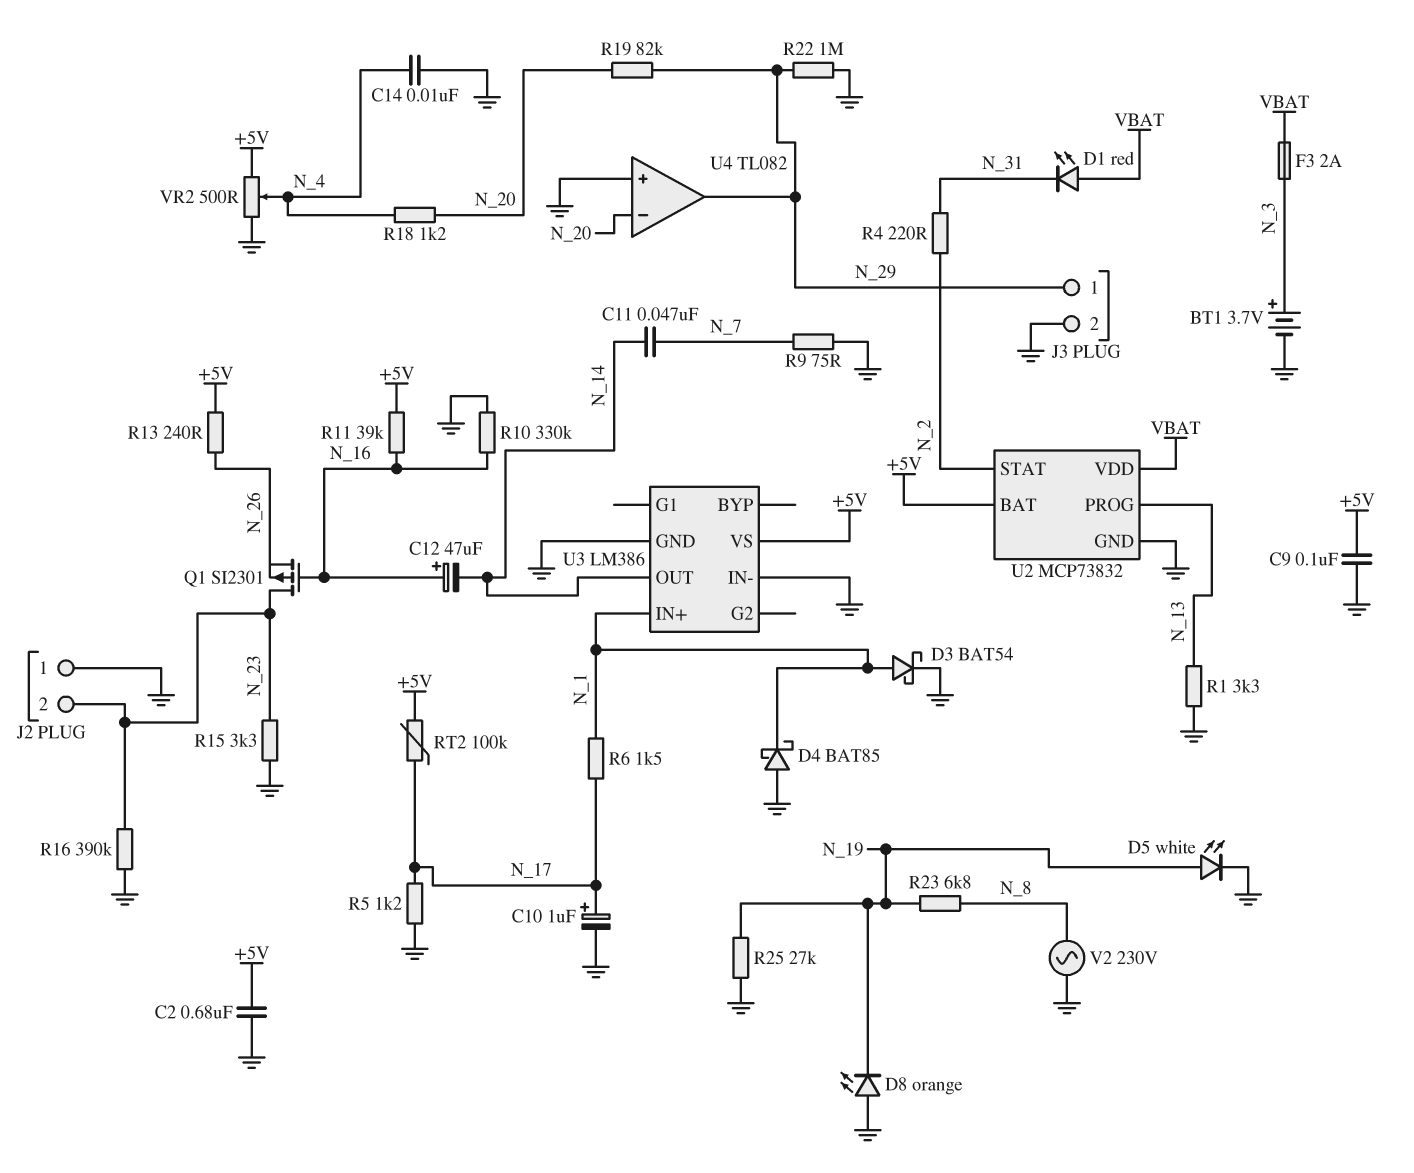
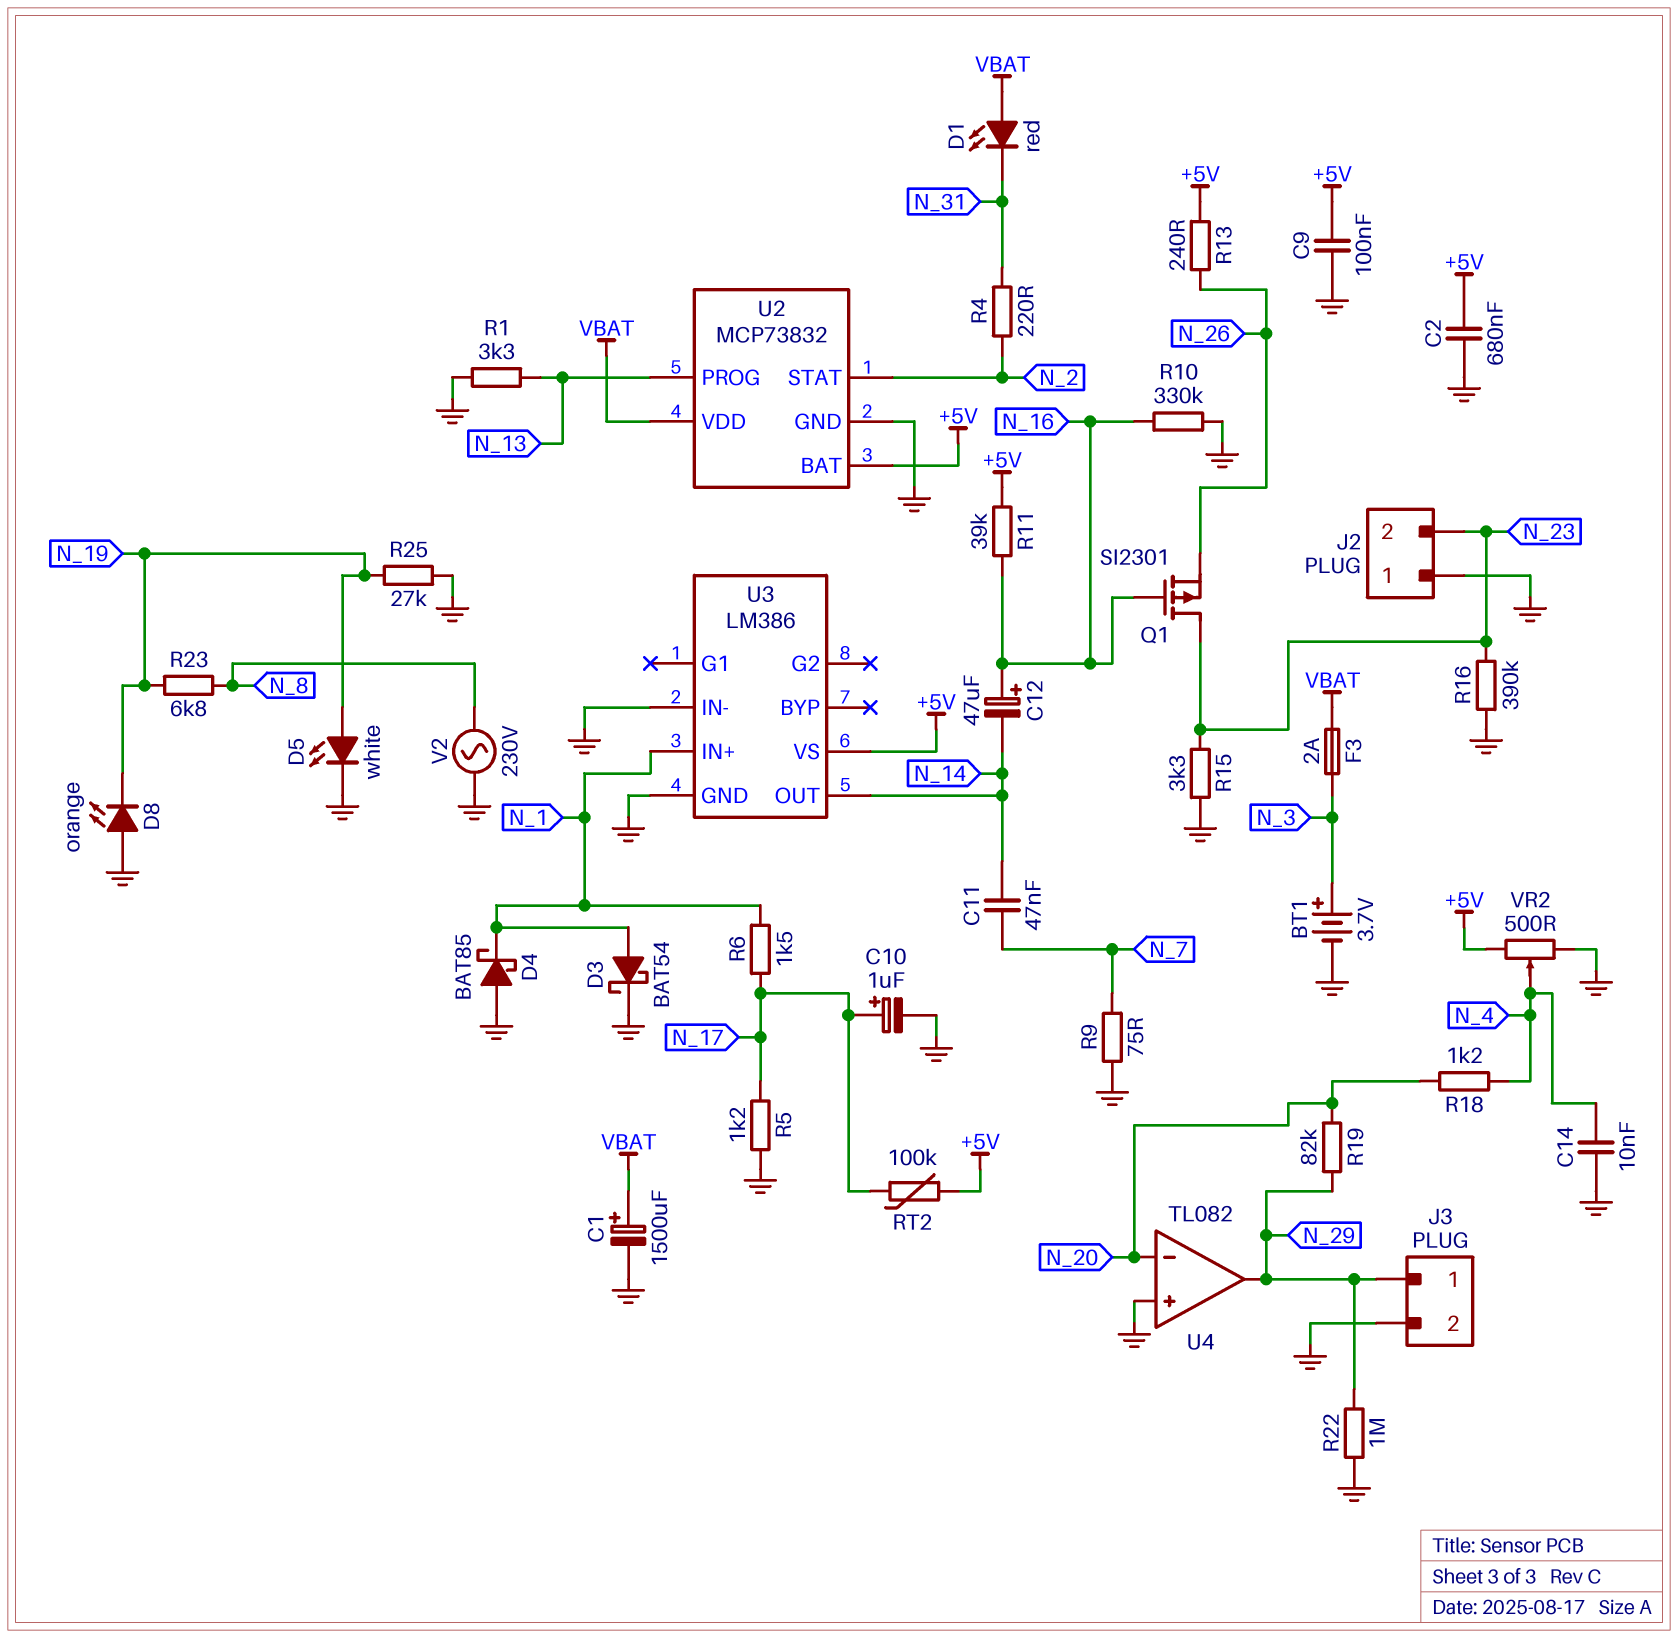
C1: none -> 1500uF (plus VBAT, minus GND)

